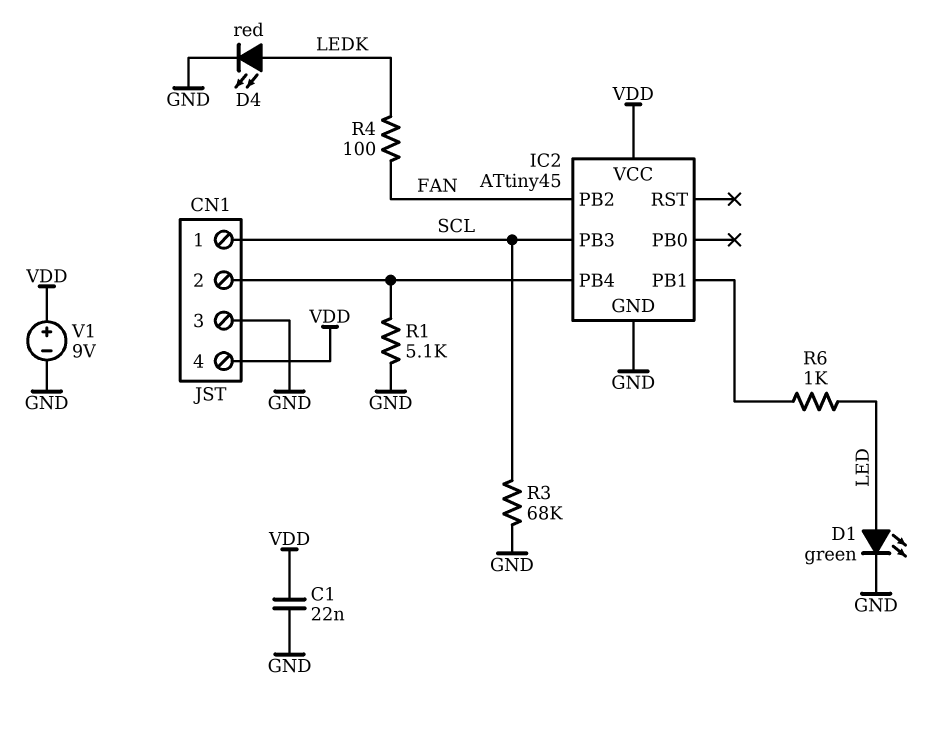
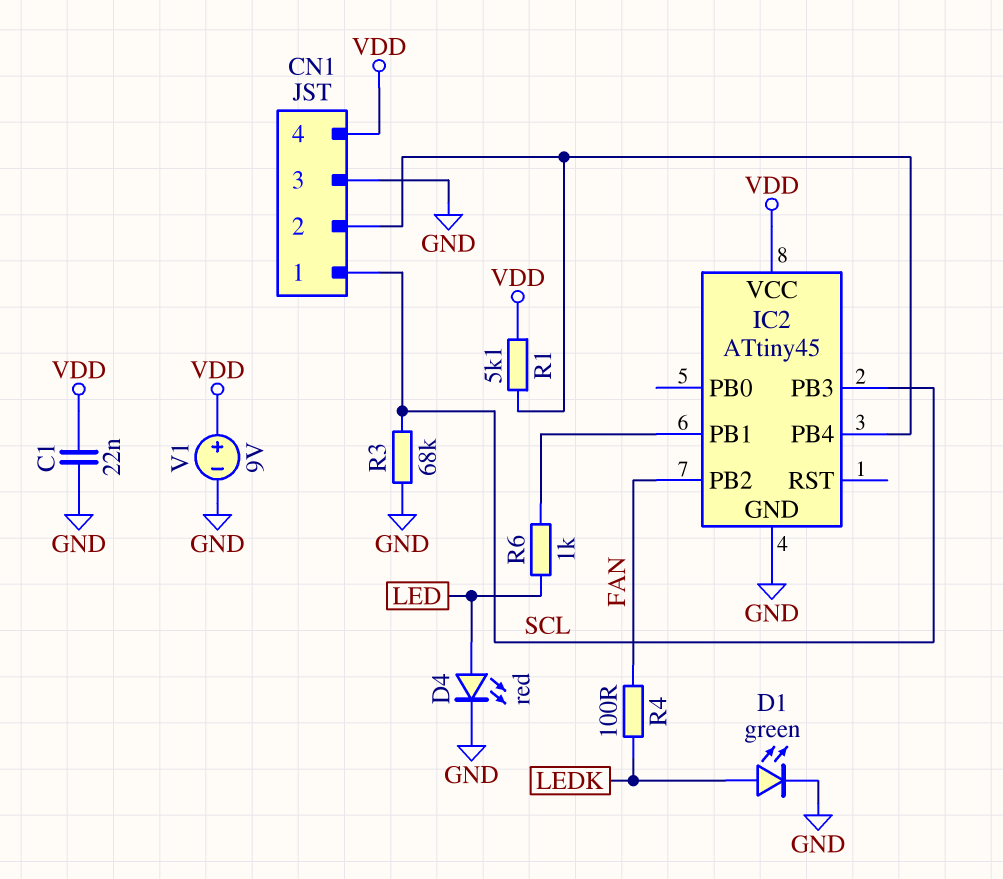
D1: LED green (A LED, K GND) -> LED green (A LEDK, K GND)
D4: LED red (A LEDK, K GND) -> LED red (A LED, K GND)
R1: 5.1k (CN1/2, GND) -> 5.1k (CN1/2, VDD)

